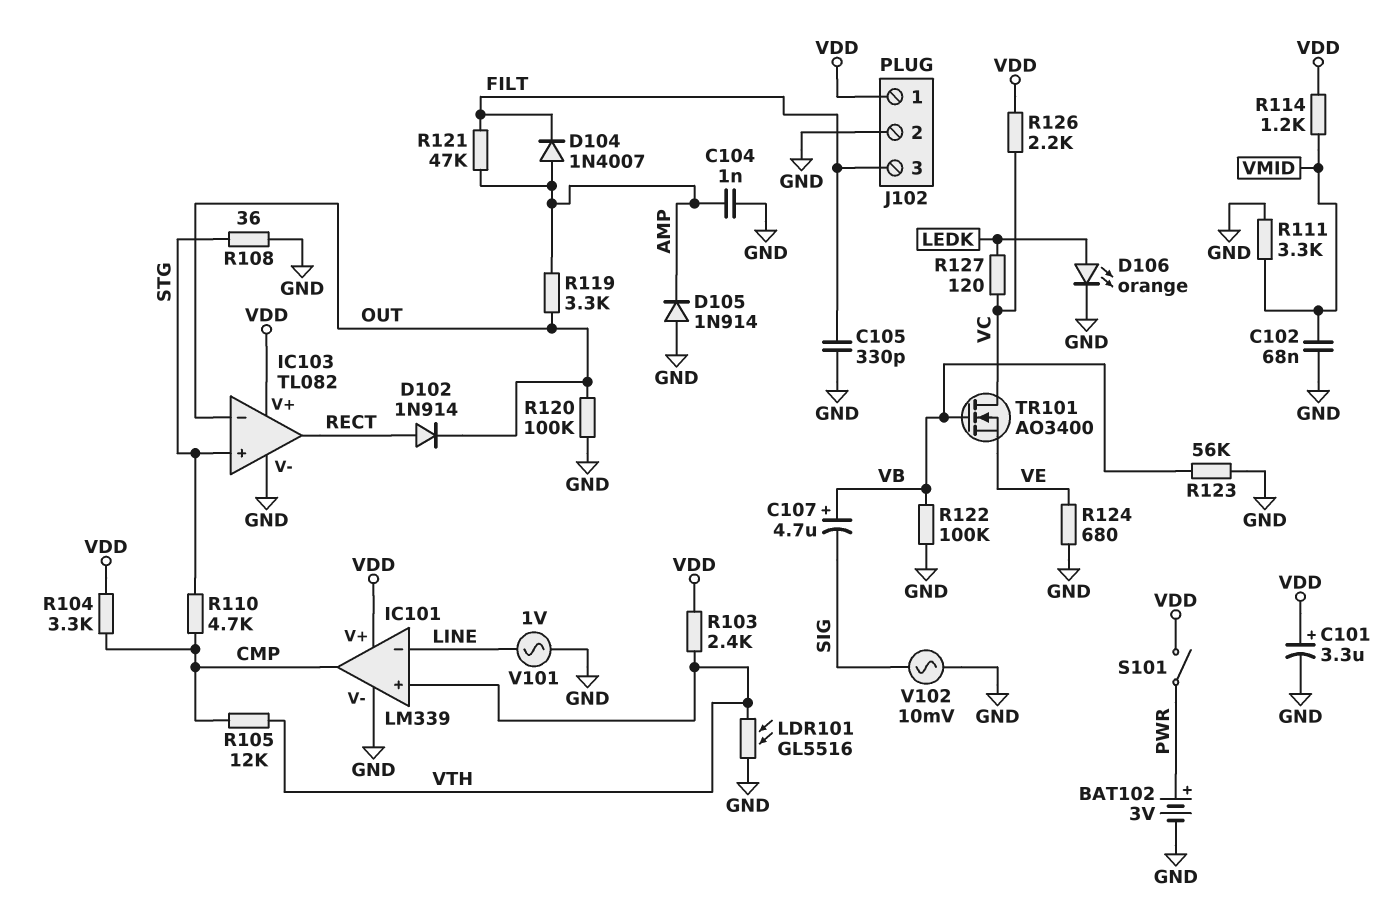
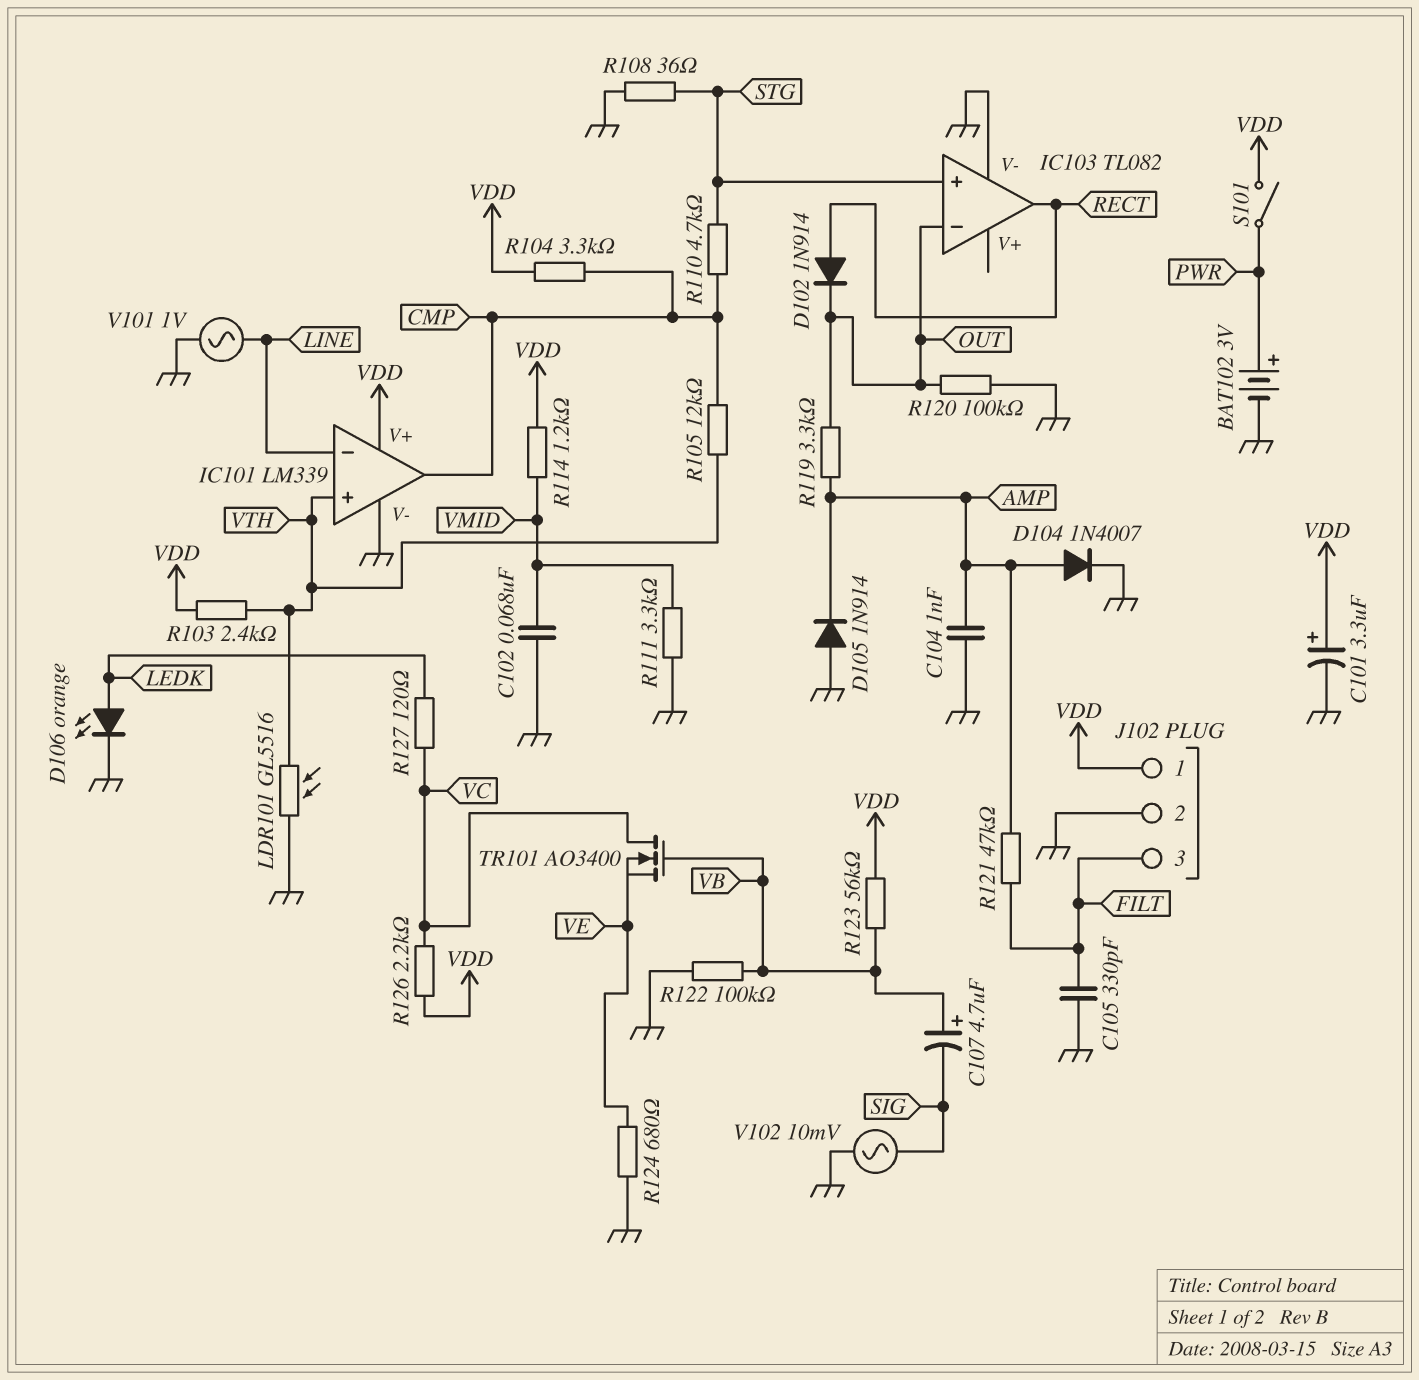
D104: diode 1N4007 (A AMP, K FILT) -> diode 1N4007 (A AMP, K GND)
IC103 pin V+: VDD -> none
R123: 56k (GND, VB) -> 56k (VB, VDD)

